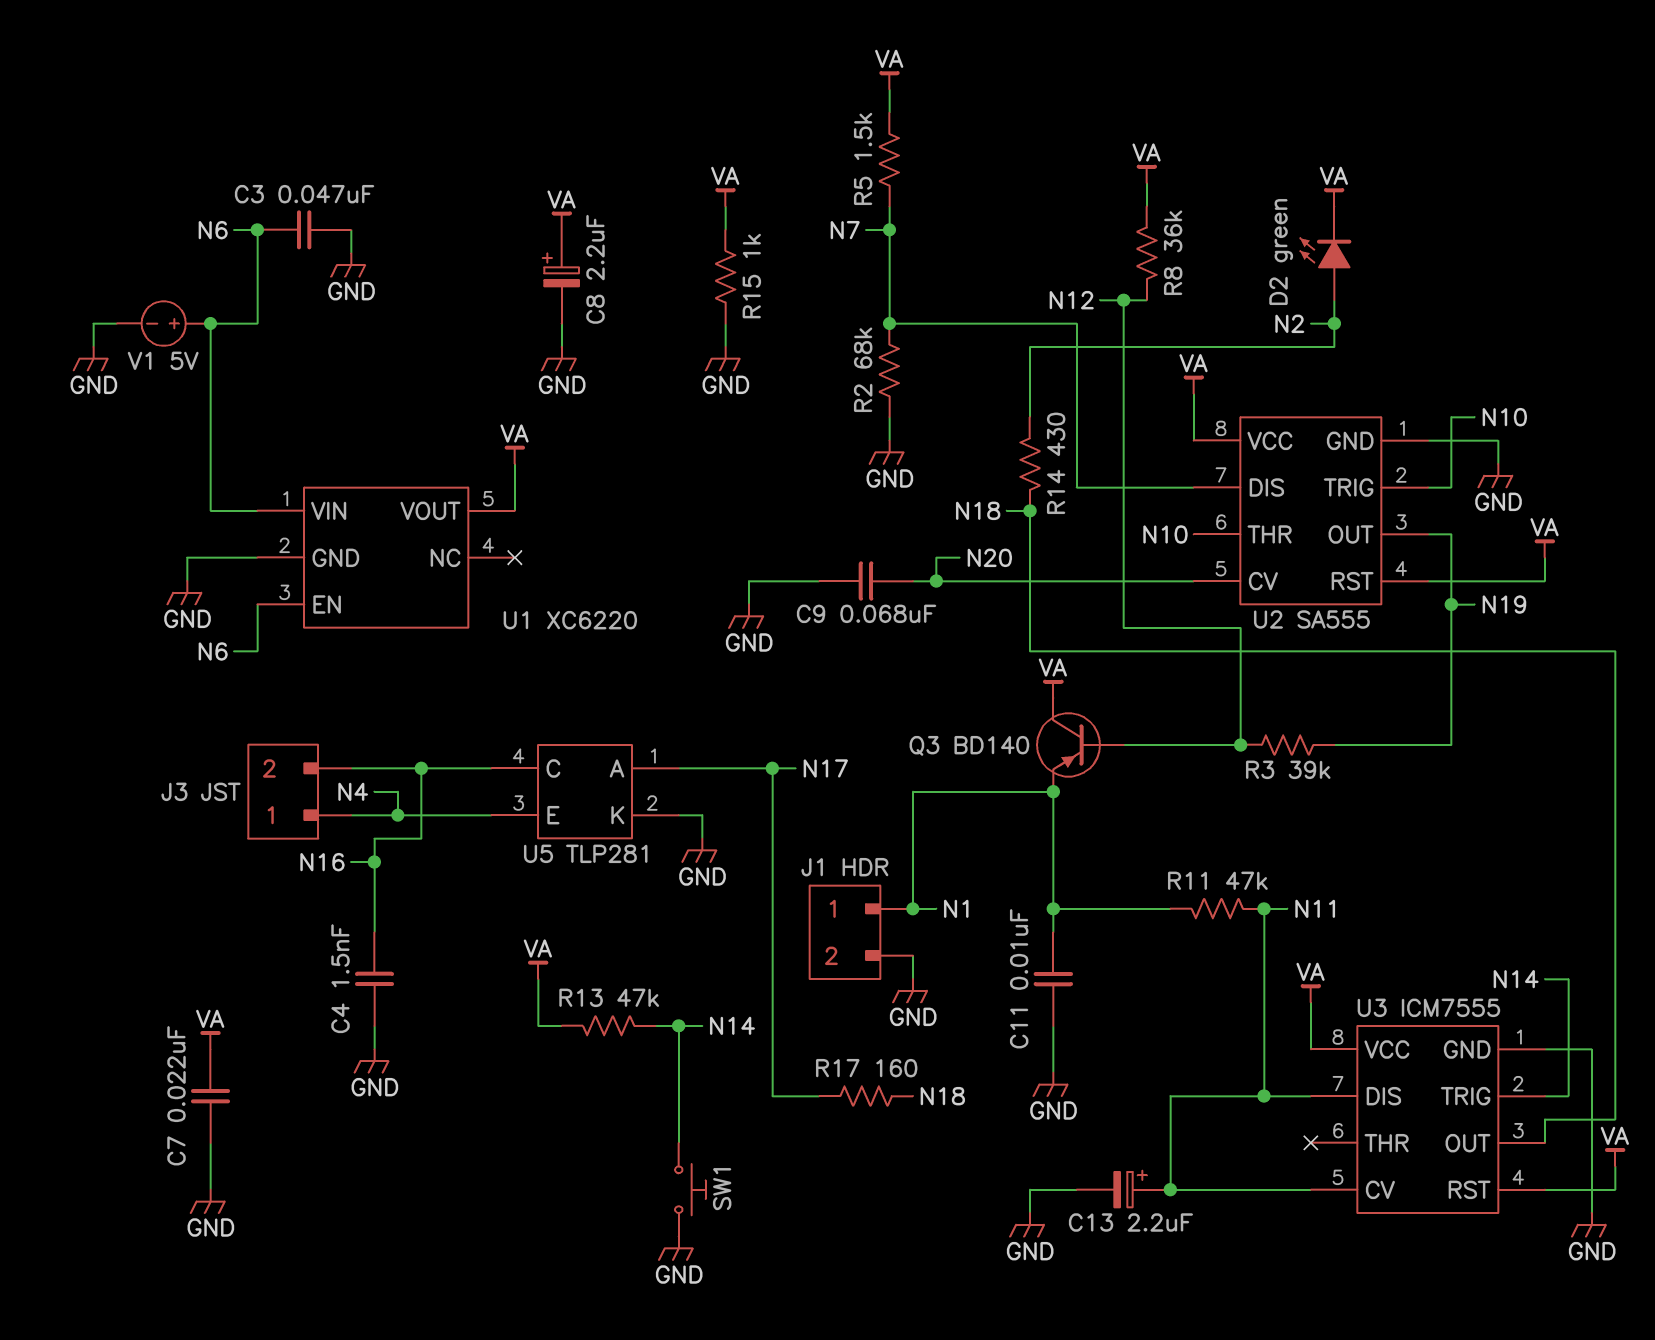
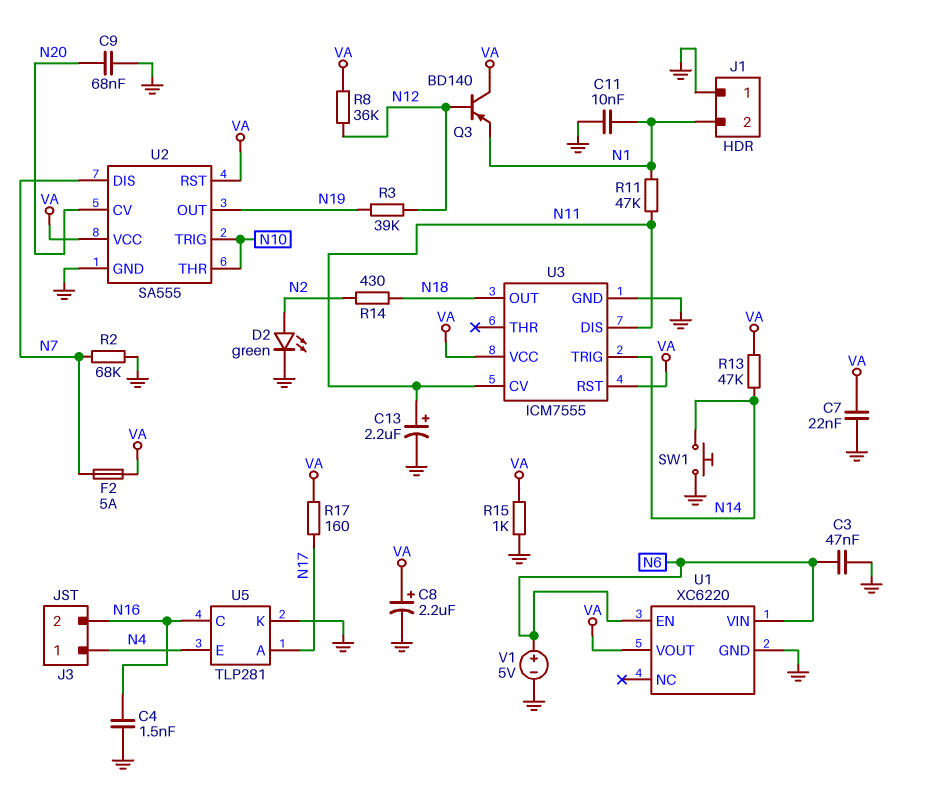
D2: LED green (A N2, K VA) -> LED green (A N2, K GND)
F2: none -> 5A (N7, VA)
J1 pin 1: N1 -> GND
J1 pin 2: GND -> N1
R5: 1.5k (N7, VA) -> none
R17: 160 (N17, N18) -> 160 (N17, VA)

